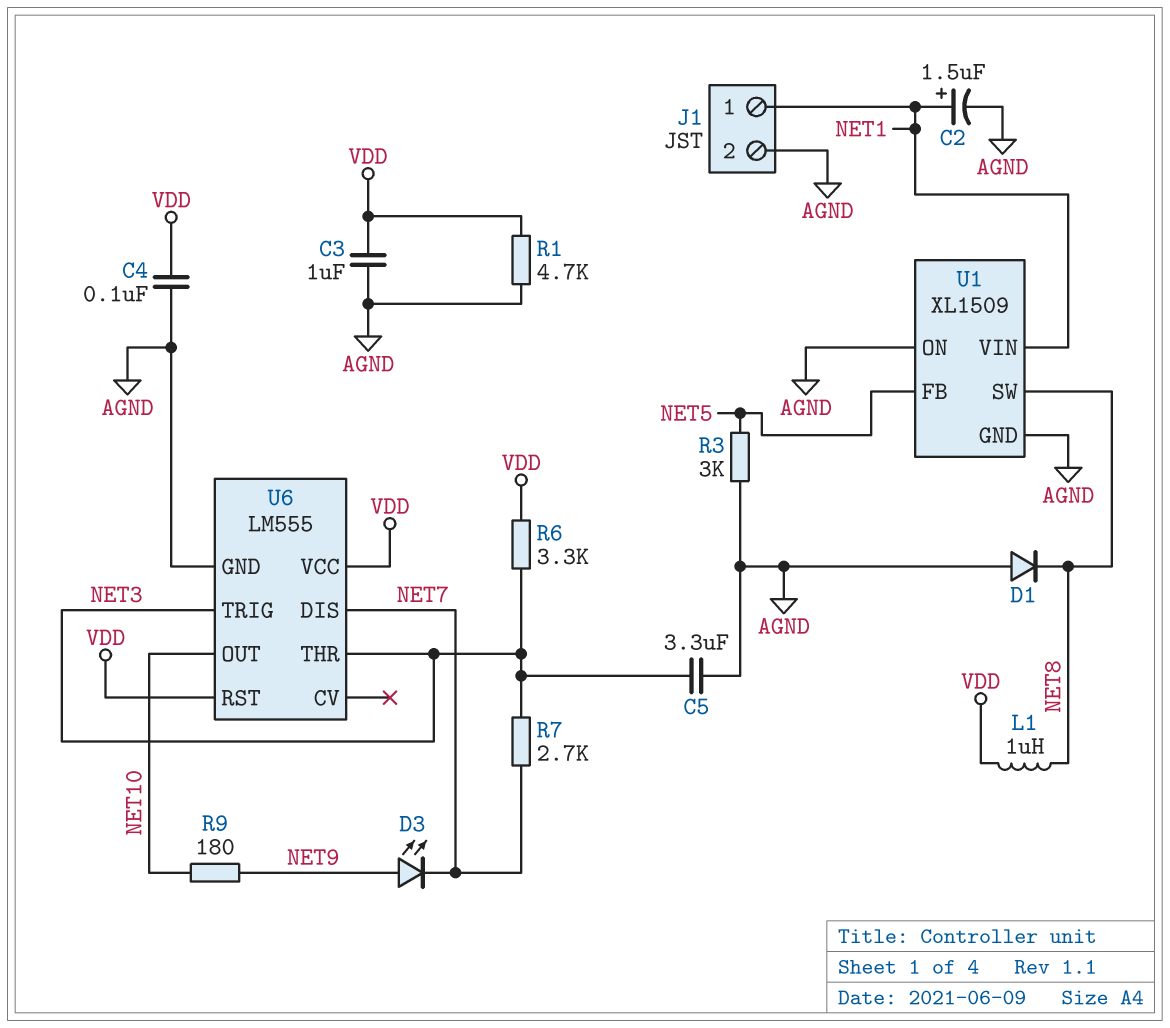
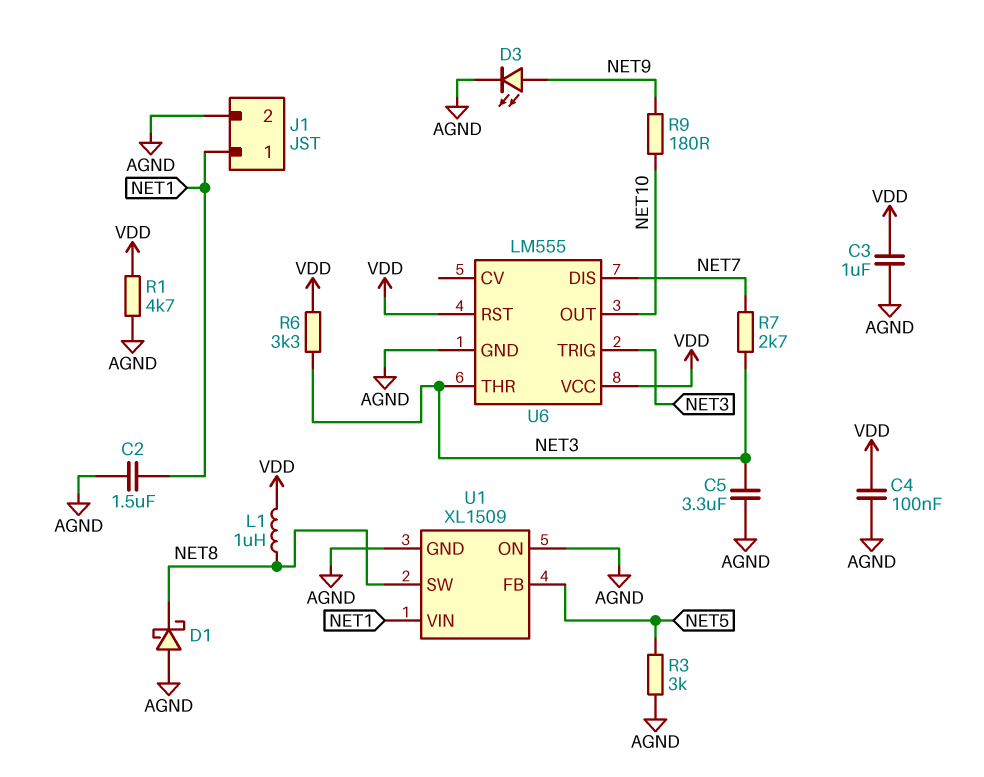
C2: 1.5uF (plus NET1, minus AGND) -> 1.5uF (AGND, NET1)
D1: diode (A AGND, K NET8) -> schottky (A AGND, K NET8)
D3: LED (A NET9, K NET7) -> LED (A NET9, K AGND)

